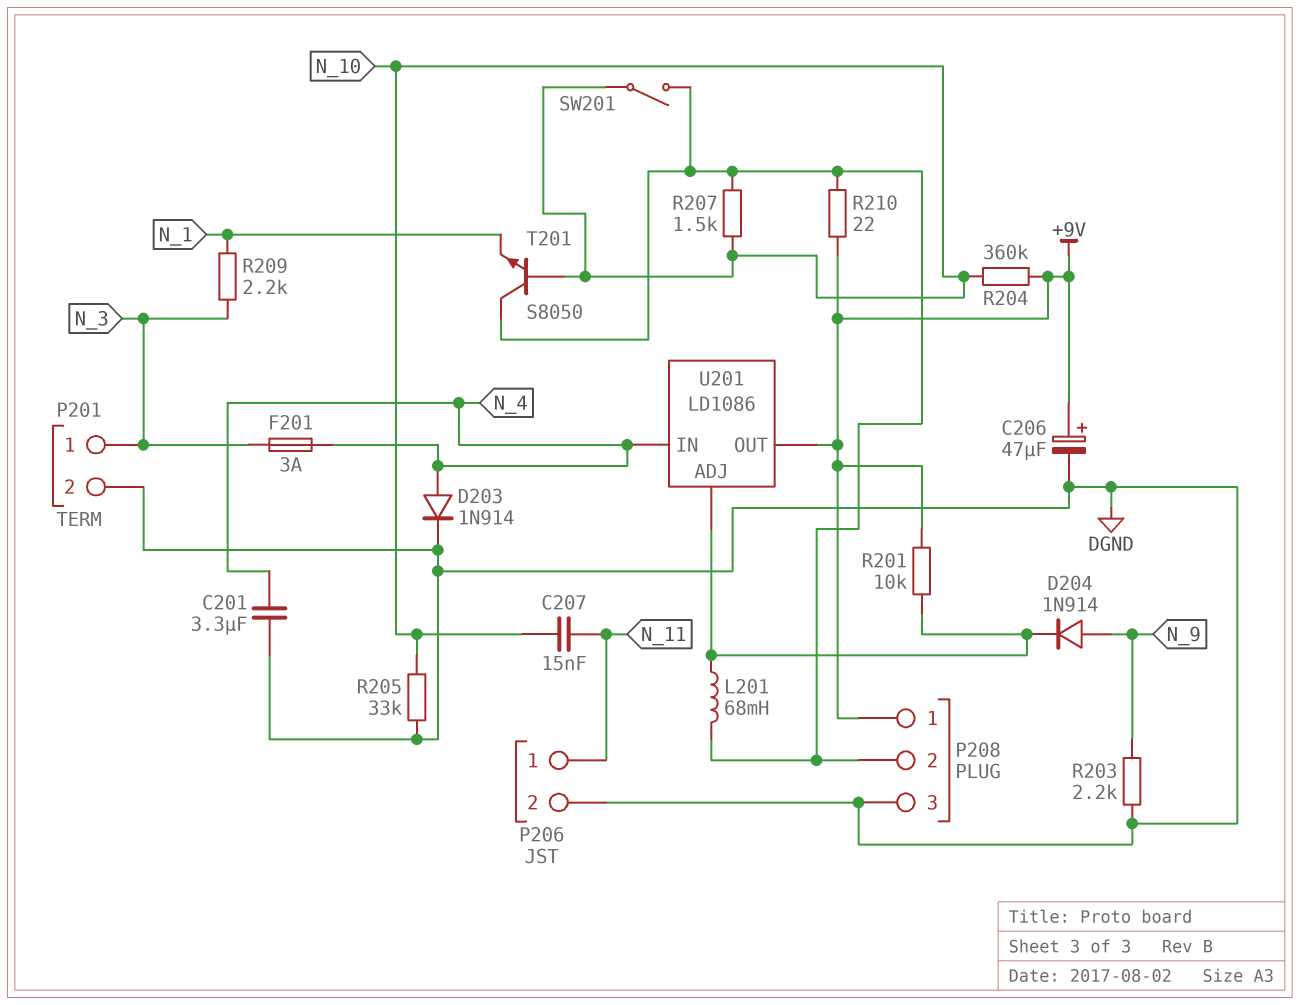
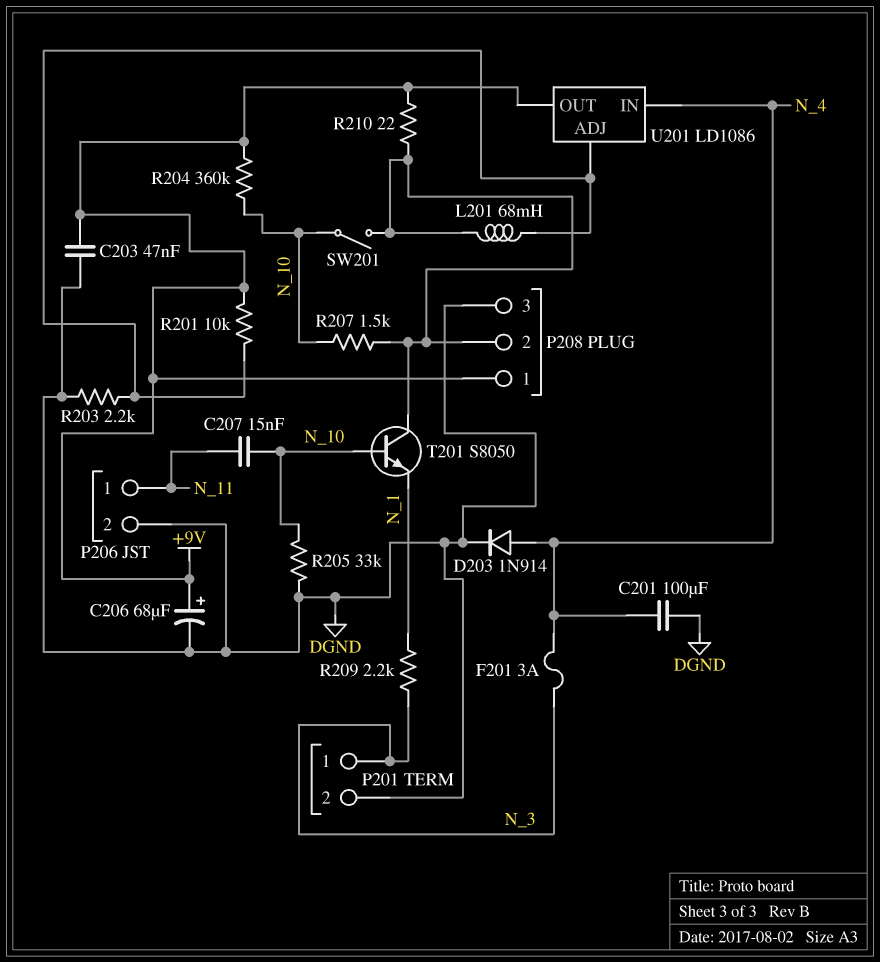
C201: 3.3uF (DGND, N_4) -> 100uF (DGND, N_4)
C203: none -> 47nF (+9V, DGND)
C206: 47uF (plus +9V, minus DGND) -> 68uF (plus +9V, minus DGND)
D204: diode 1N914 (A N_9, K U201/ADJ) -> none
R203: 2.2k (DGND, N_9) -> 2.2k (DGND, U201/ADJ)

